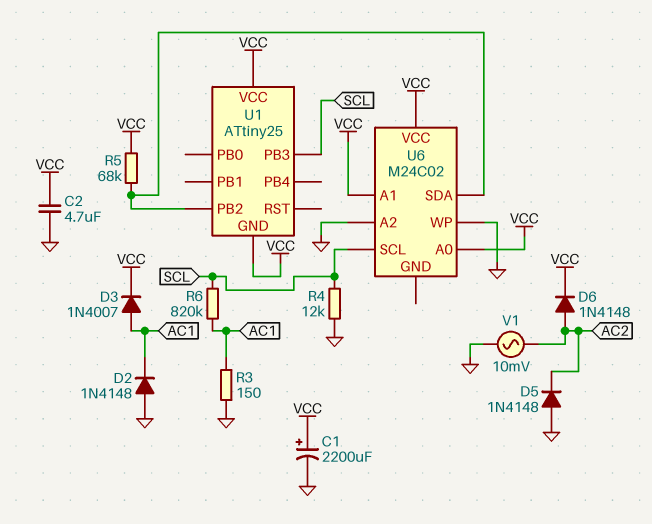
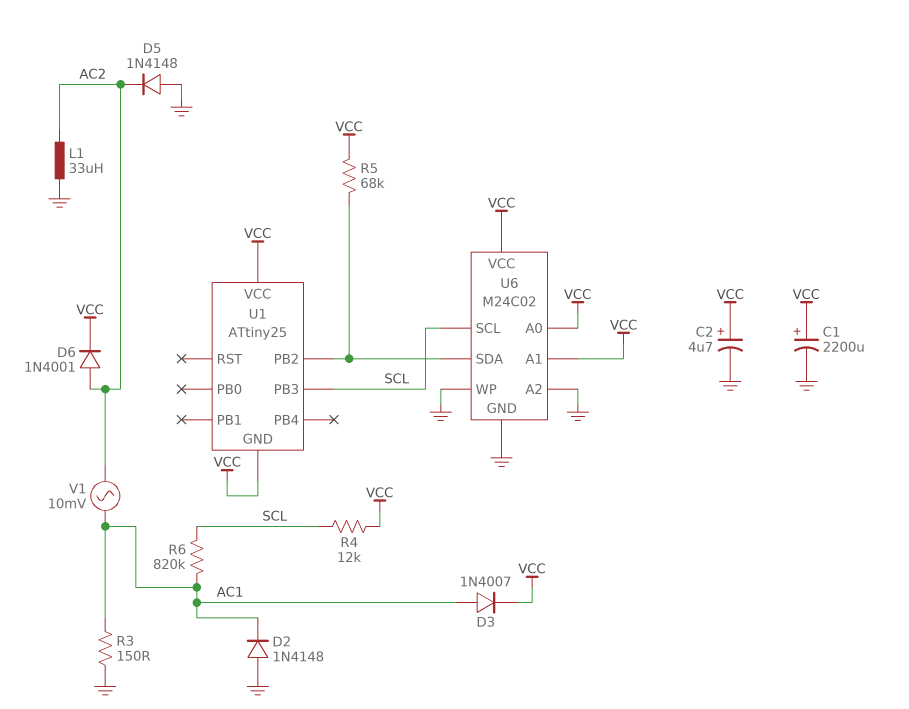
C2: 4.7uF (GND, VCC) -> 4.7uF (plus VCC, minus GND)
D6: diode 1N4148 (A AC2, K VCC) -> diode 1N4001 (A AC2, K VCC)
L1: none -> 33uH (AC2, GND)
R4: 12k (GND, SCL) -> 12k (SCL, VCC)
U6 pin GND: none -> GND
V1: AC 10mV (AC2, GND) -> AC 10mV (AC1, AC2)

